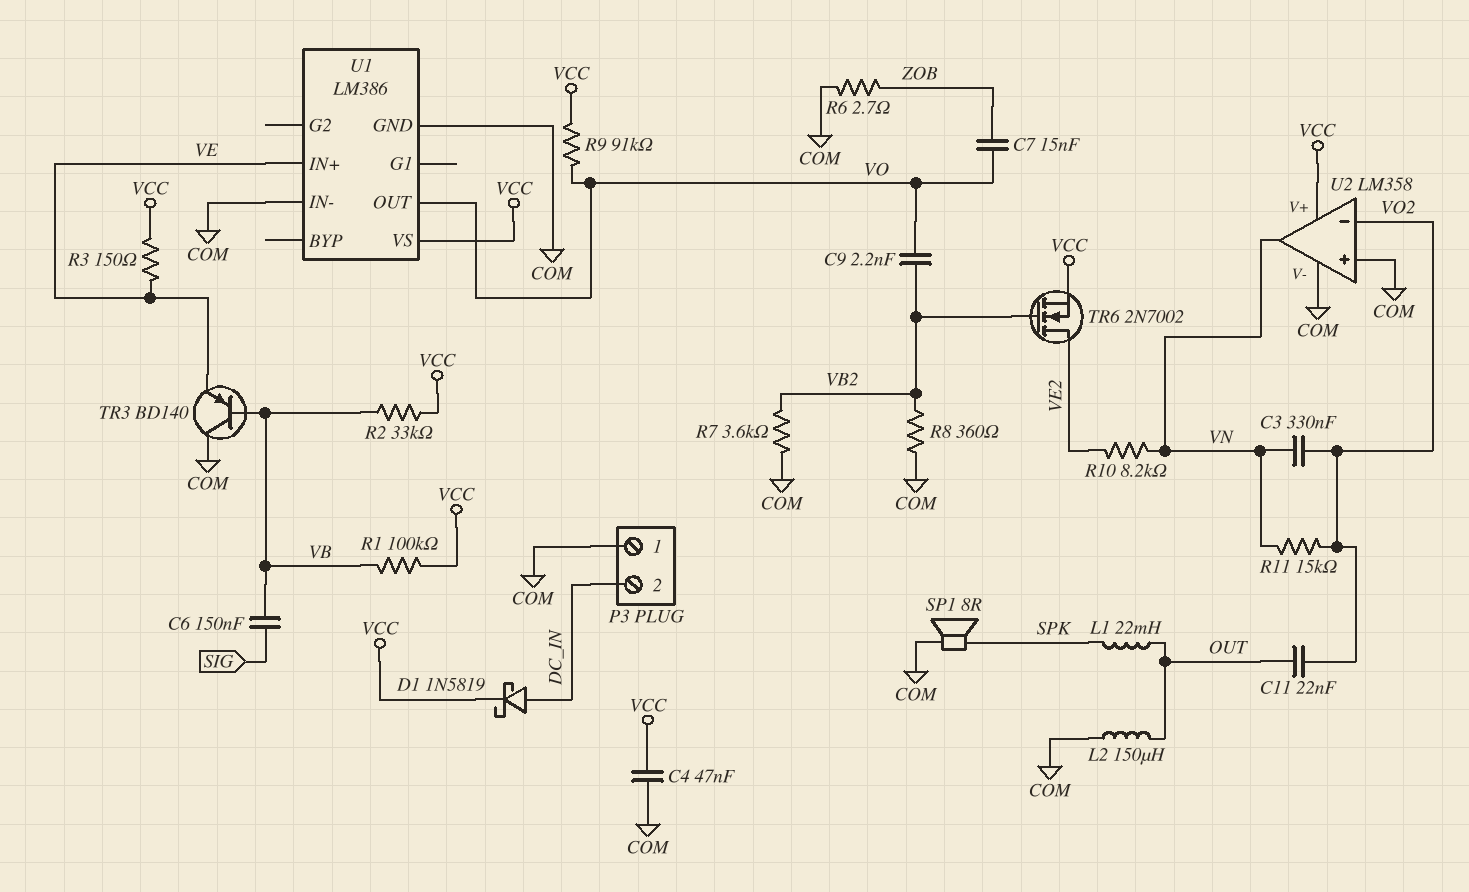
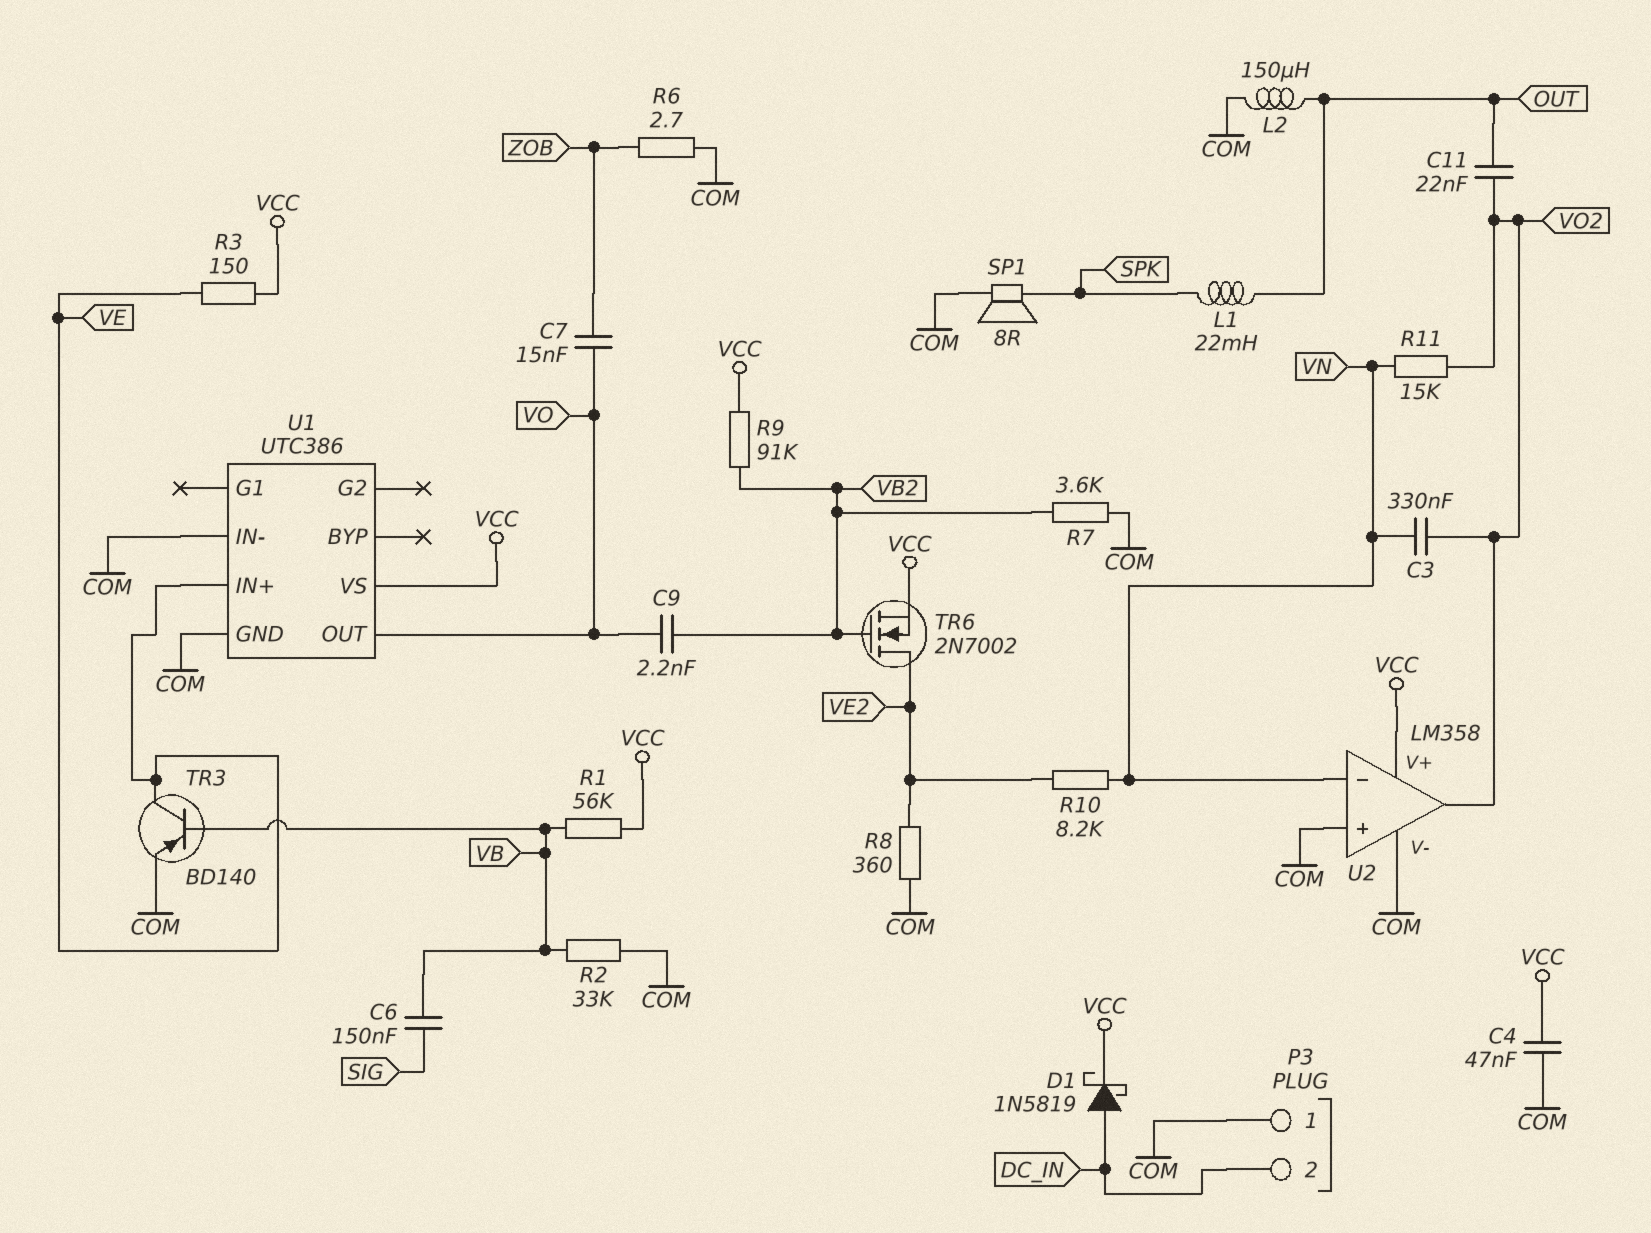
R1: 100k (VB, VCC) -> 56k (VB, VCC)
R2: 33k (VB, VCC) -> 33k (COM, VB)
R8: 360 (COM, VB2) -> 360 (COM, VE2)
R9: 91k (VCC, VO) -> 91k (VB2, VCC)
TR3: PNP BD140 (B VB, C COM, E VE) -> PNP BD140 (B VB, C VE, E COM)
U1: LM386 -> UTC386
U2 pin in-: VO2 -> VN
U2 pin out: VN -> VO2

